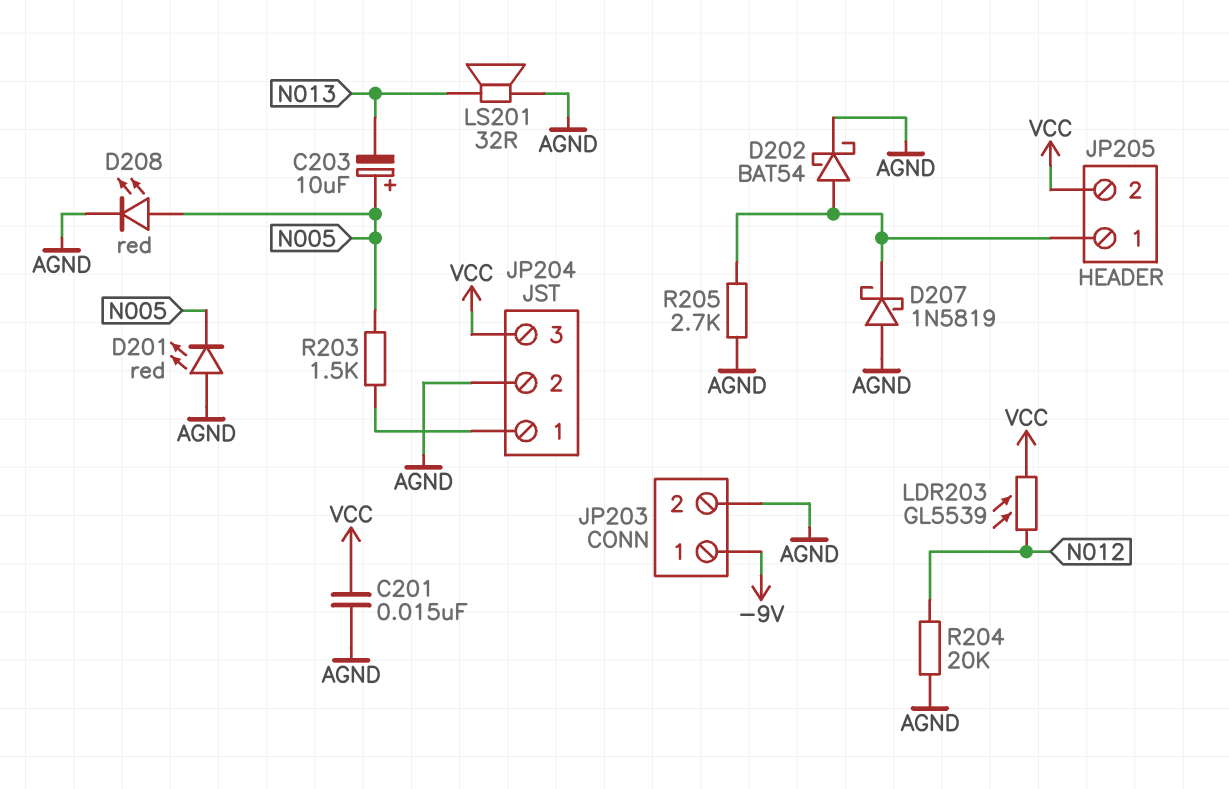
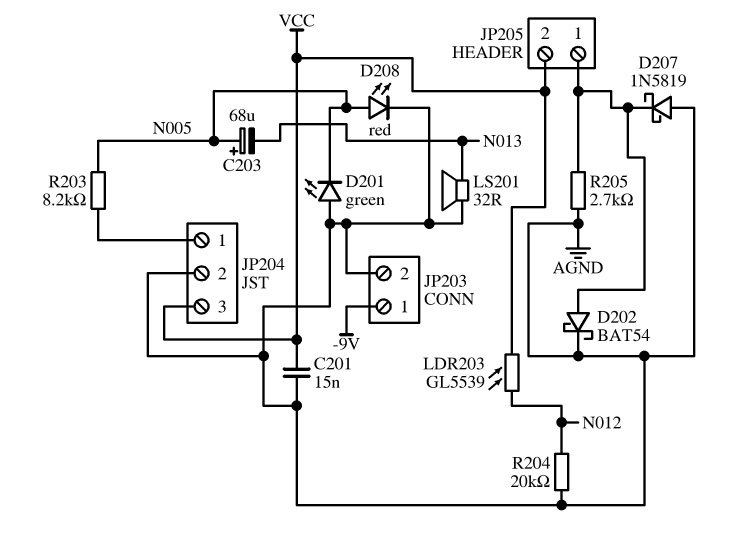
C203: 10uF (plus N005, minus N013) -> 68uF (plus N005, minus N013)
D201: LED red (A AGND, K N005) -> LED green (A AGND, K N005)
R203: 1.5k (JP204/1, N005) -> 8.2k (JP204/1, N005)

